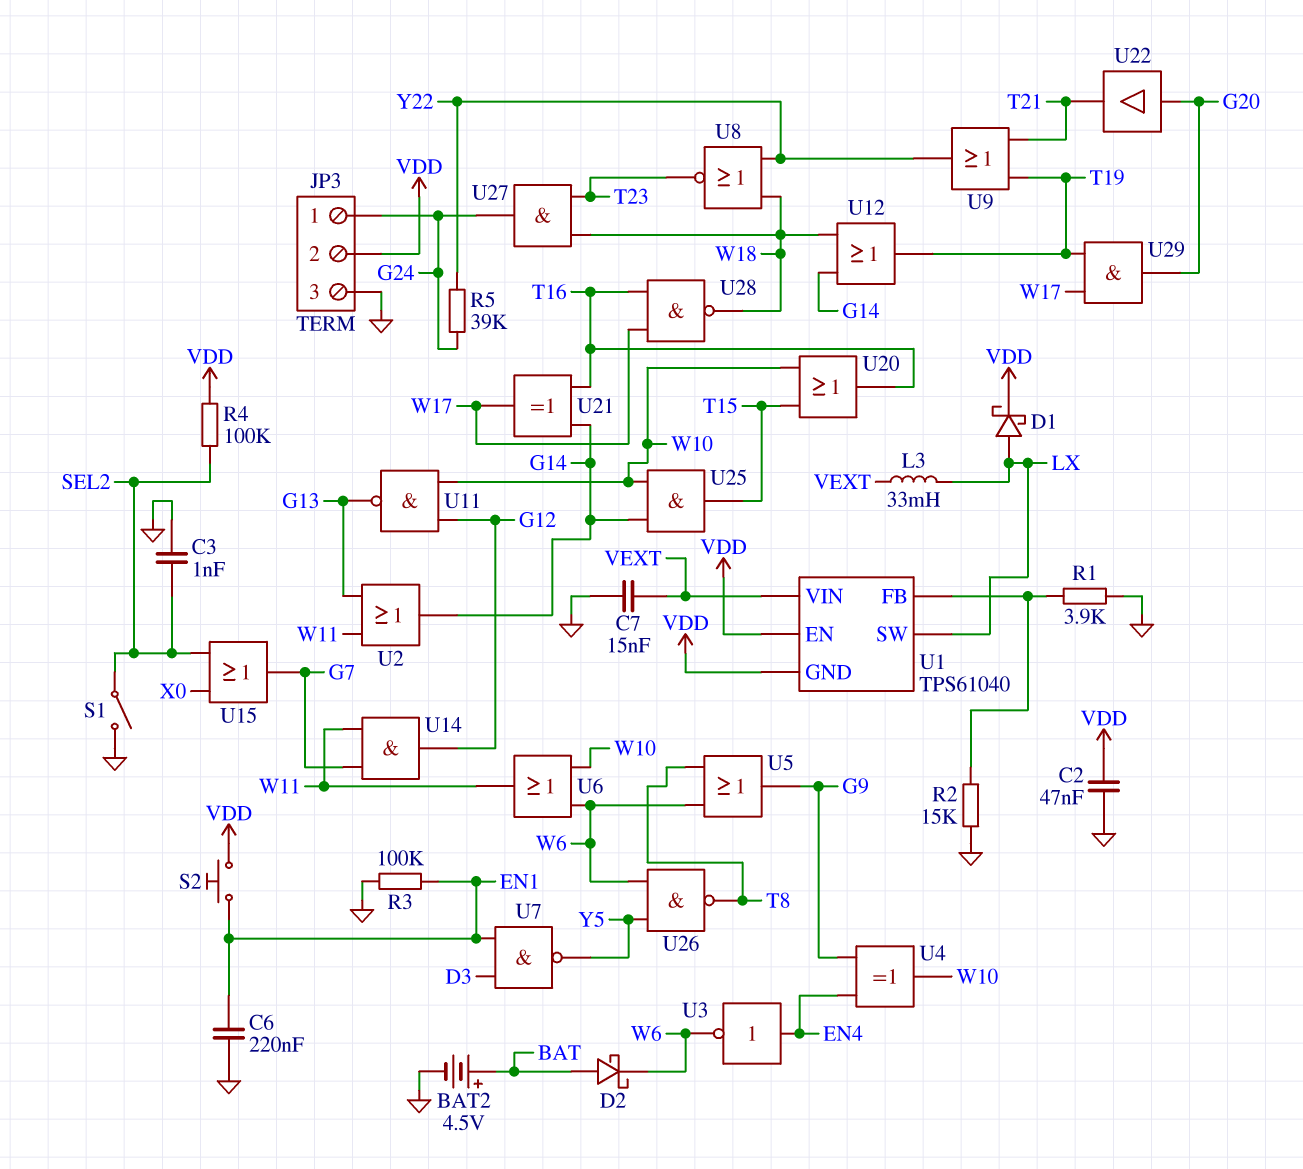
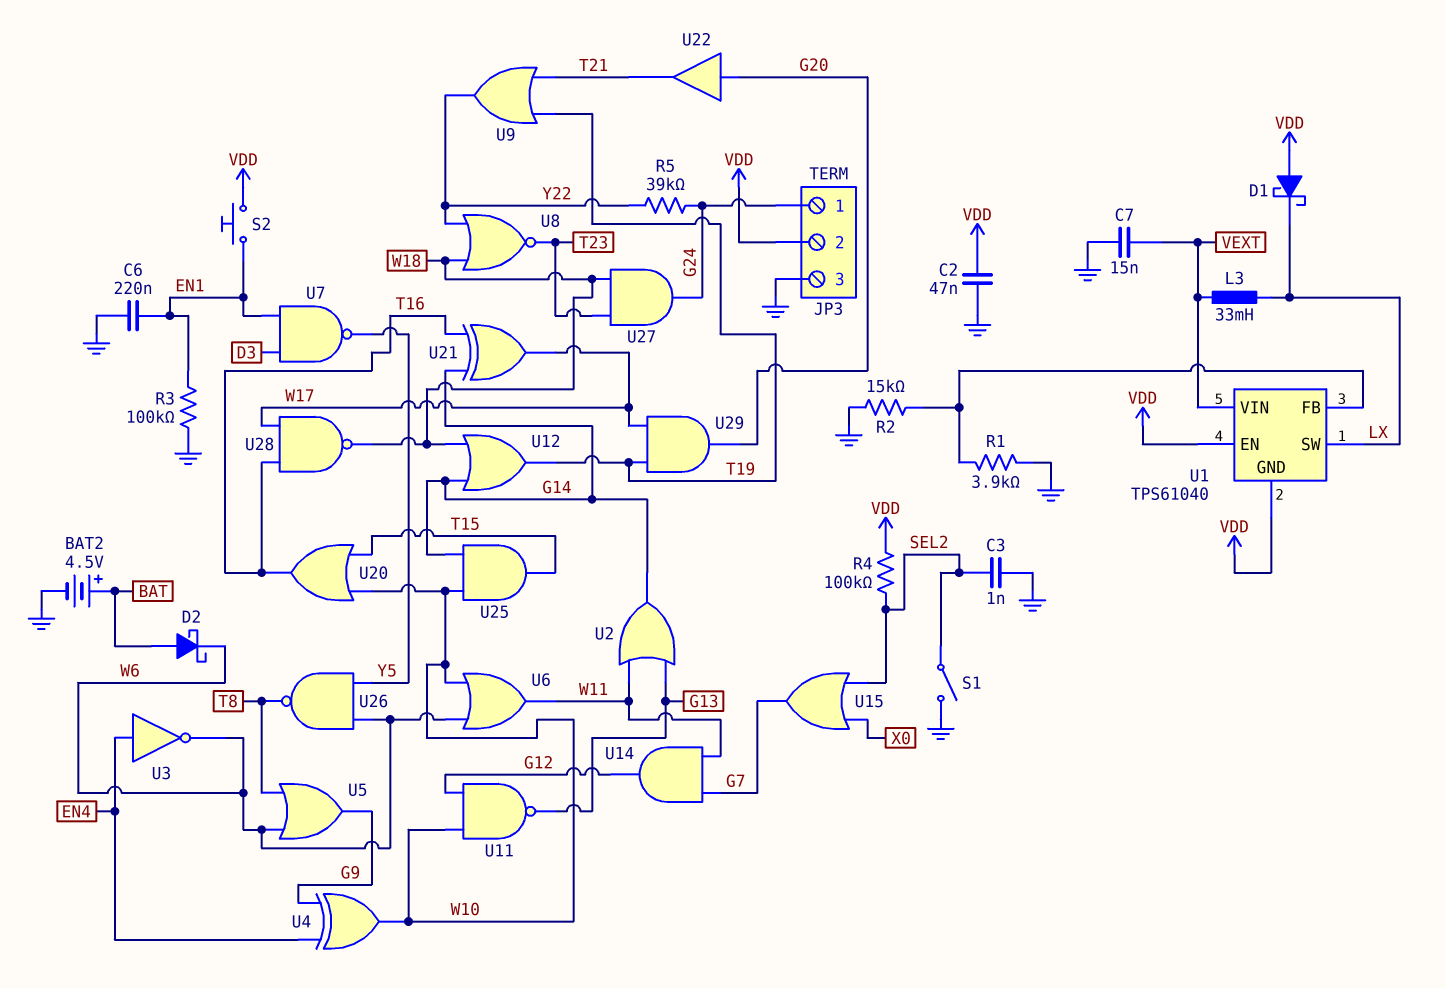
D1: schottky (A LX, K VDD) -> schottky (A VDD, K LX)

